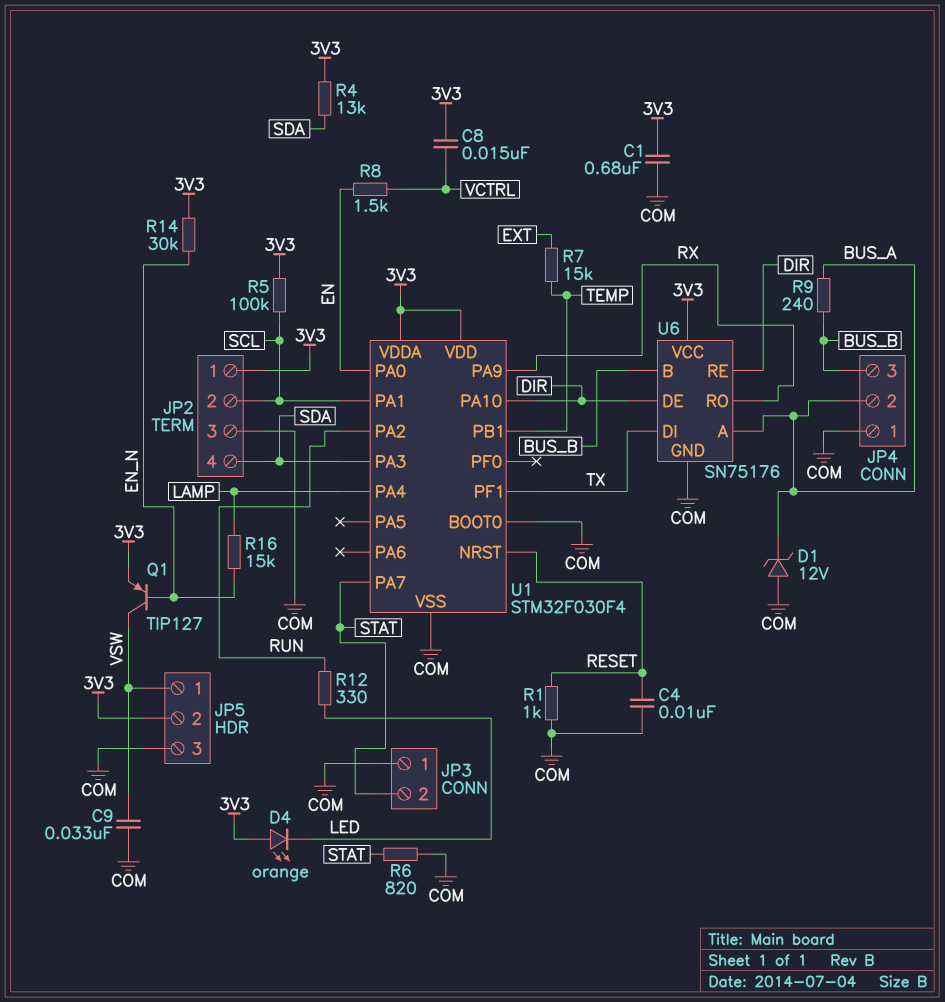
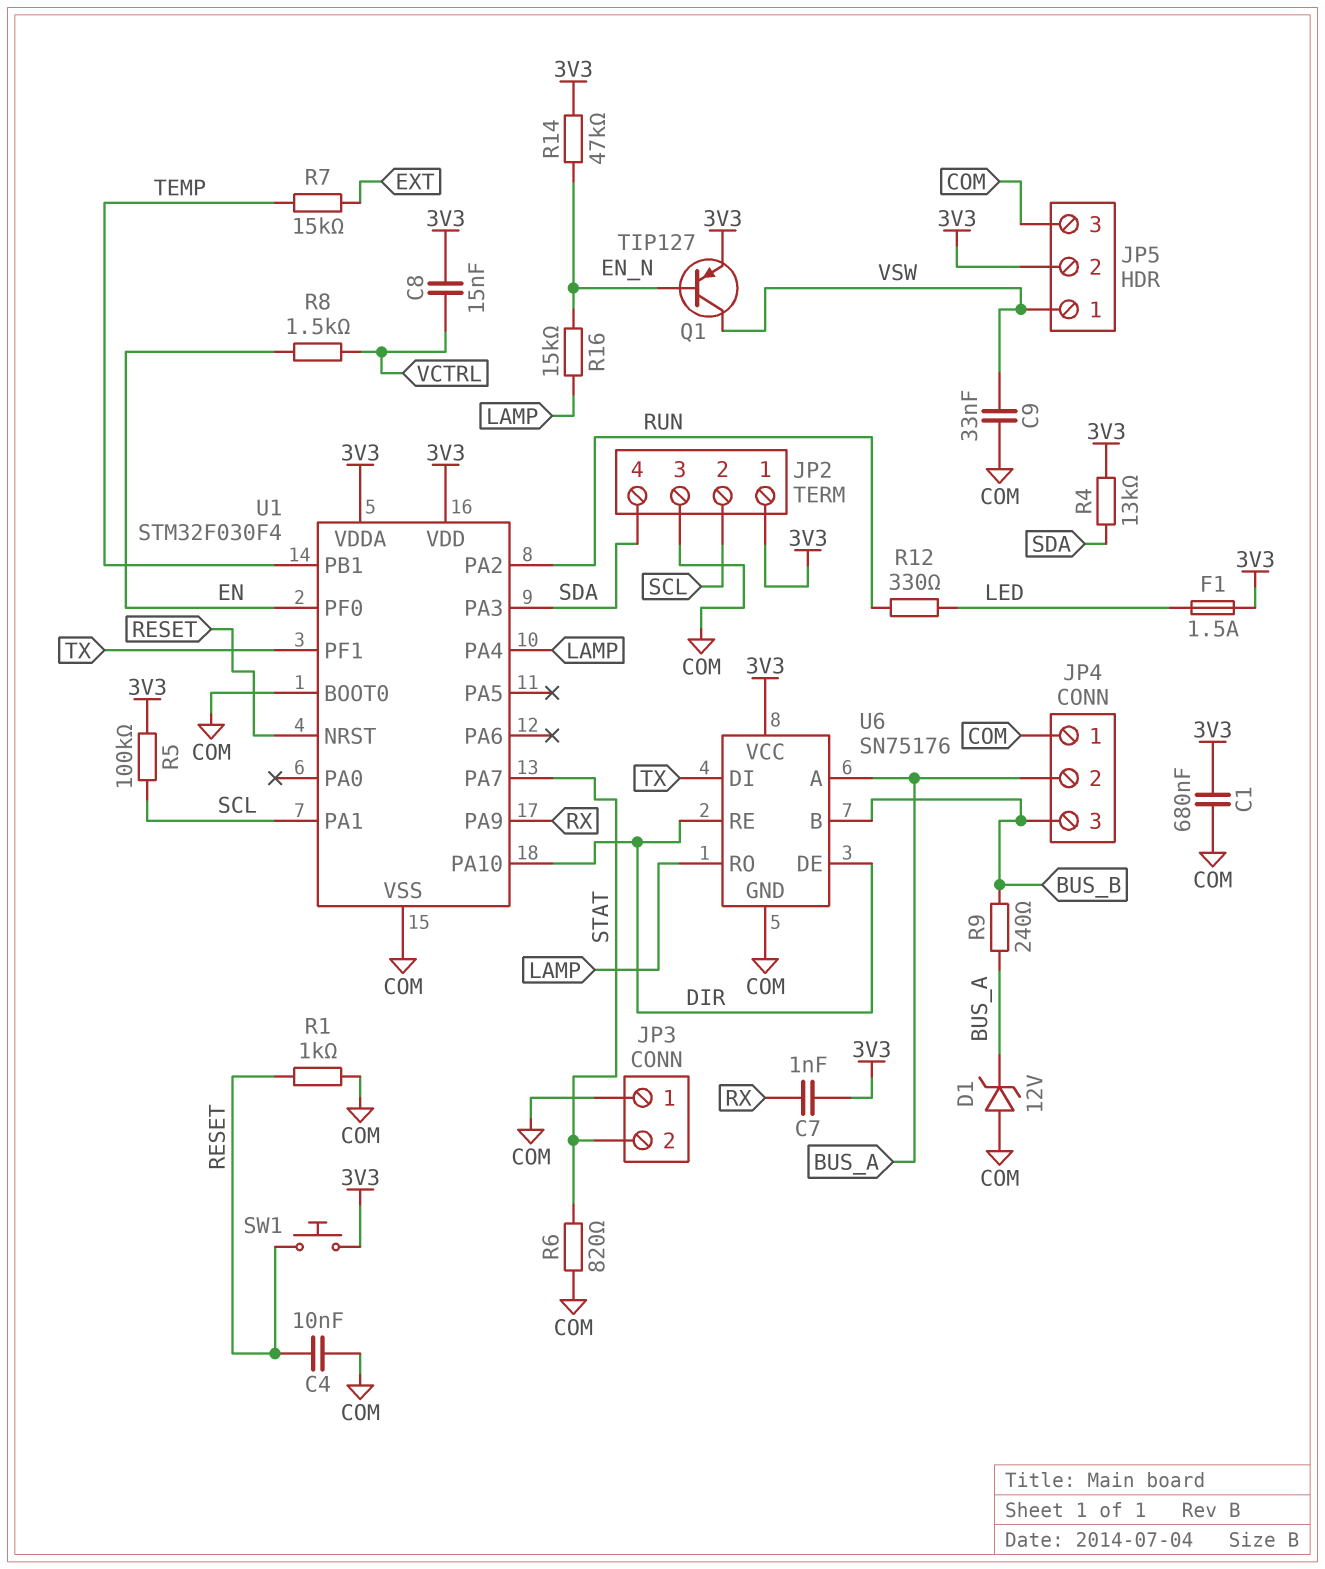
C7: none -> 1nF (3V3, RX)
D4: LED orange (A 3V3, K LED) -> none
F1: none -> 1.5A (3V3, LED)
R14: 30k (3V3, EN_N) -> 47k (3V3, EN_N)
SW1: none -> button (3V3, RESET)
U1 pin PA0: EN -> none
U1 pin PF0: none -> EN
U6 pin RO: RX -> LAMP

